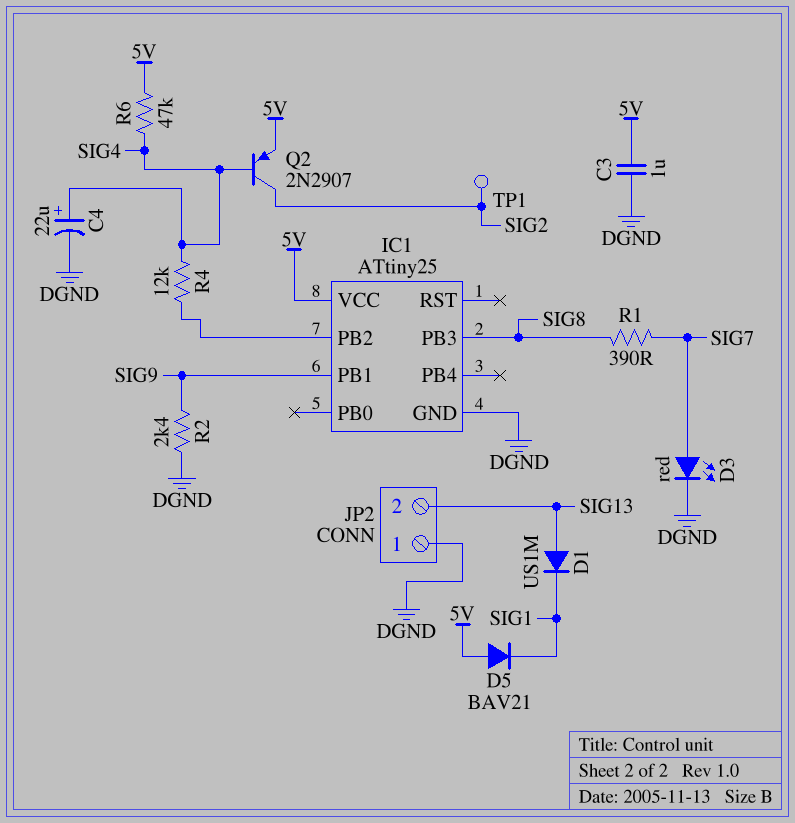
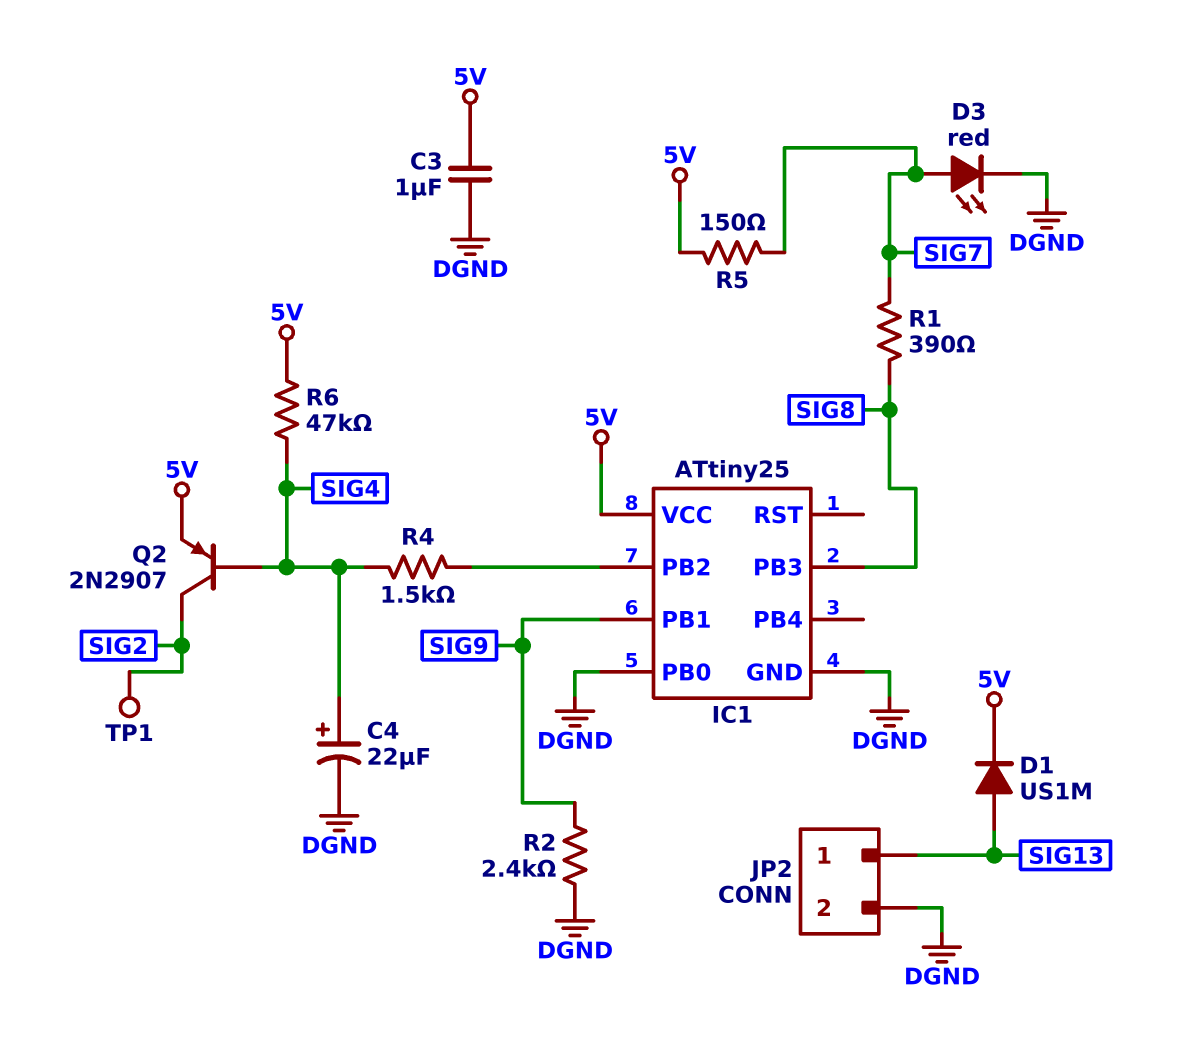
D1: diode US1M (A SIG13, K SIG1) -> diode US1M (A SIG13, K 5V)
D5: diode BAV21 (A 5V, K SIG1) -> none
IC1 pin PB0: none -> DGND
JP2 pin 1: DGND -> SIG13
JP2 pin 2: SIG13 -> DGND
R4: 12k (IC1/PB2, SIG4) -> 1.5k (IC1/PB2, SIG4)
R5: none -> 150 (5V, SIG7)

